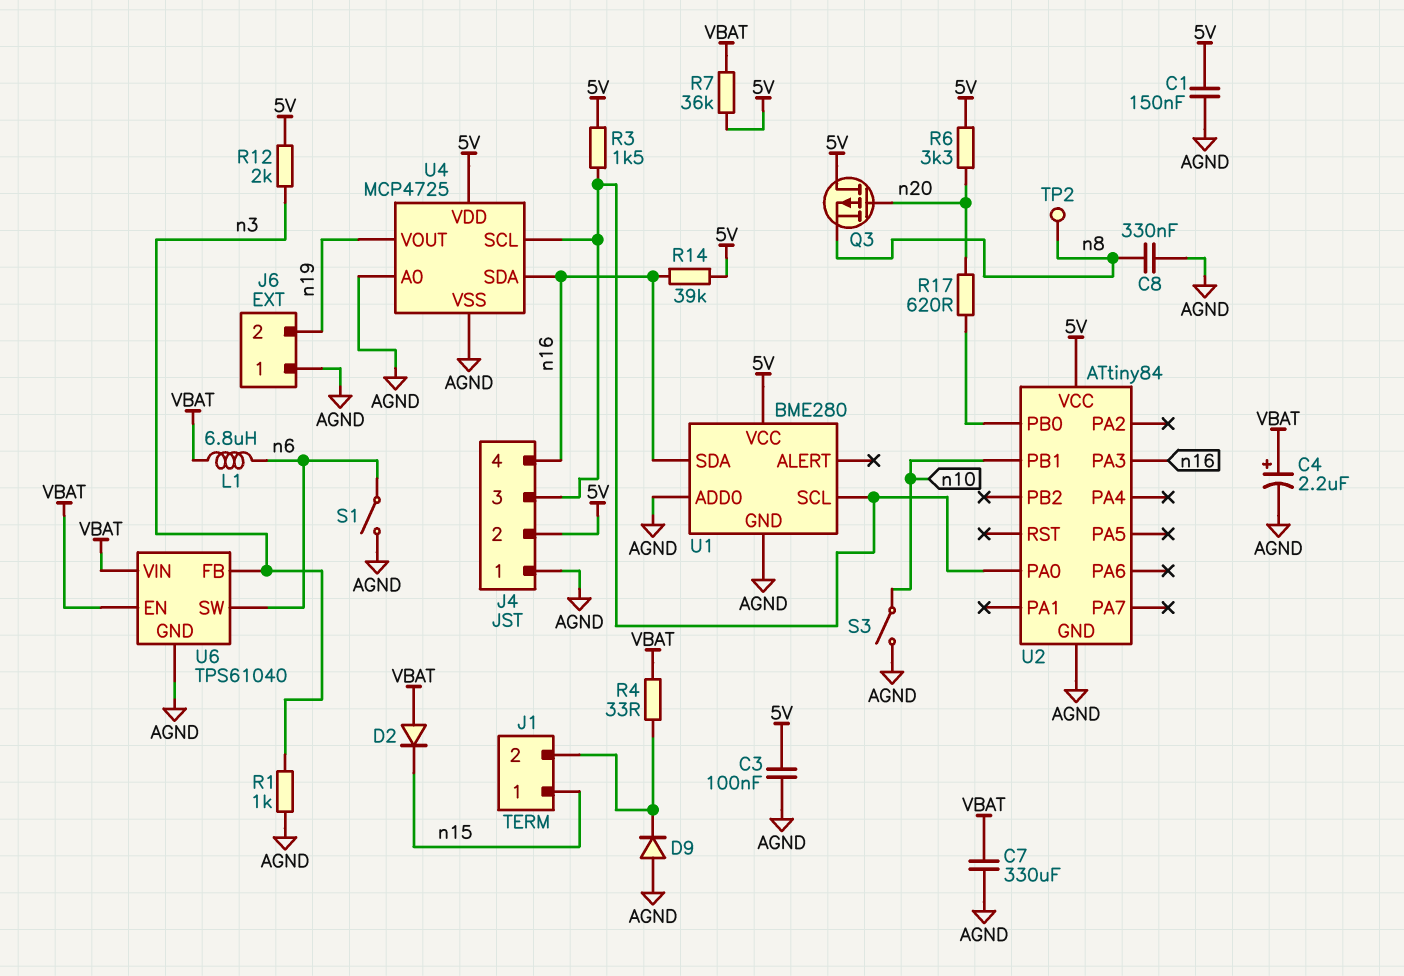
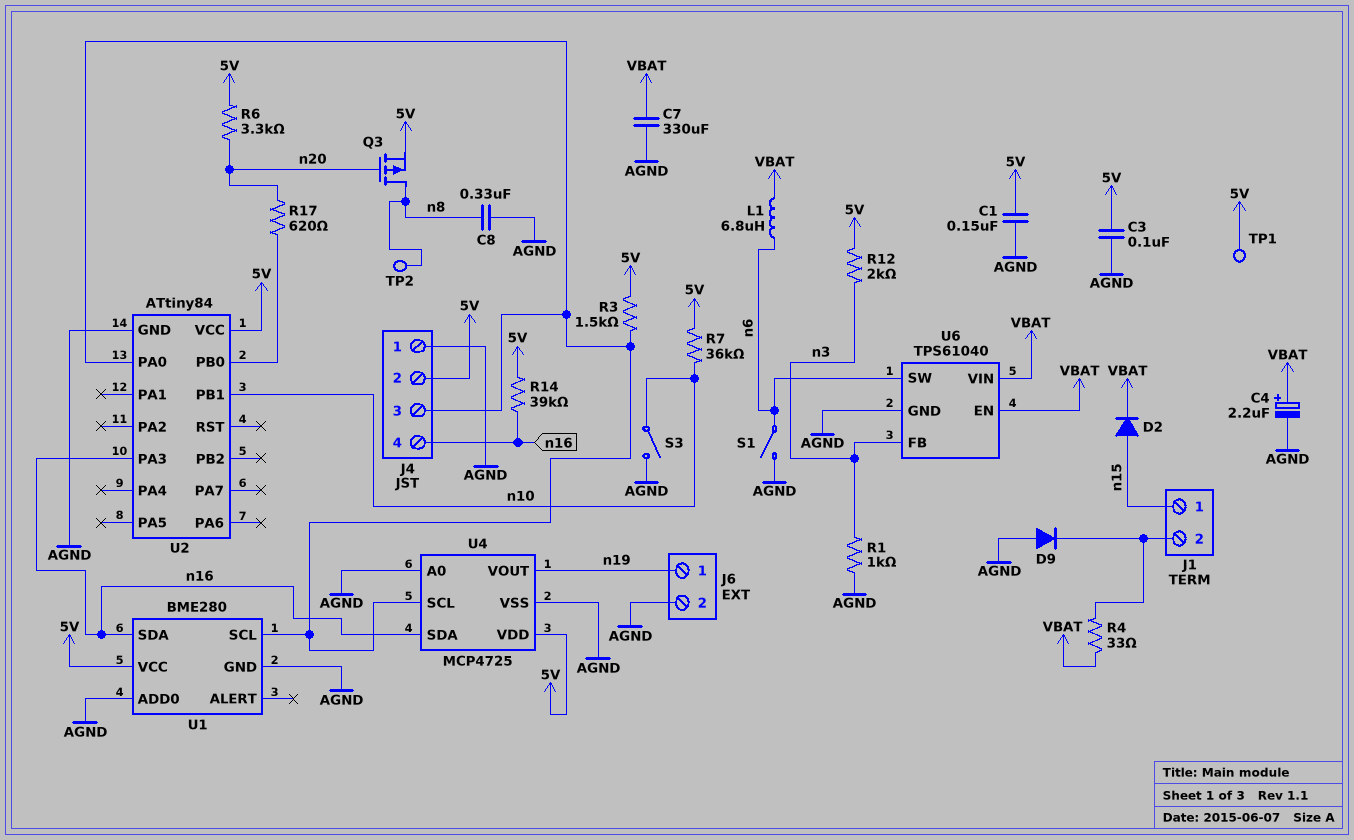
D2: diode (A VBAT, K n15) -> diode (A n15, K VBAT)
J6 pin 1: AGND -> n19
J6 pin 2: n19 -> AGND
Q3: PMOS (G n20, D 5V, S n8) -> PMOS (G n20, D n8, S 5V)
R7: 36k (5V, VBAT) -> 36k (5V, n10)
TP1: none -> test point (5V)

